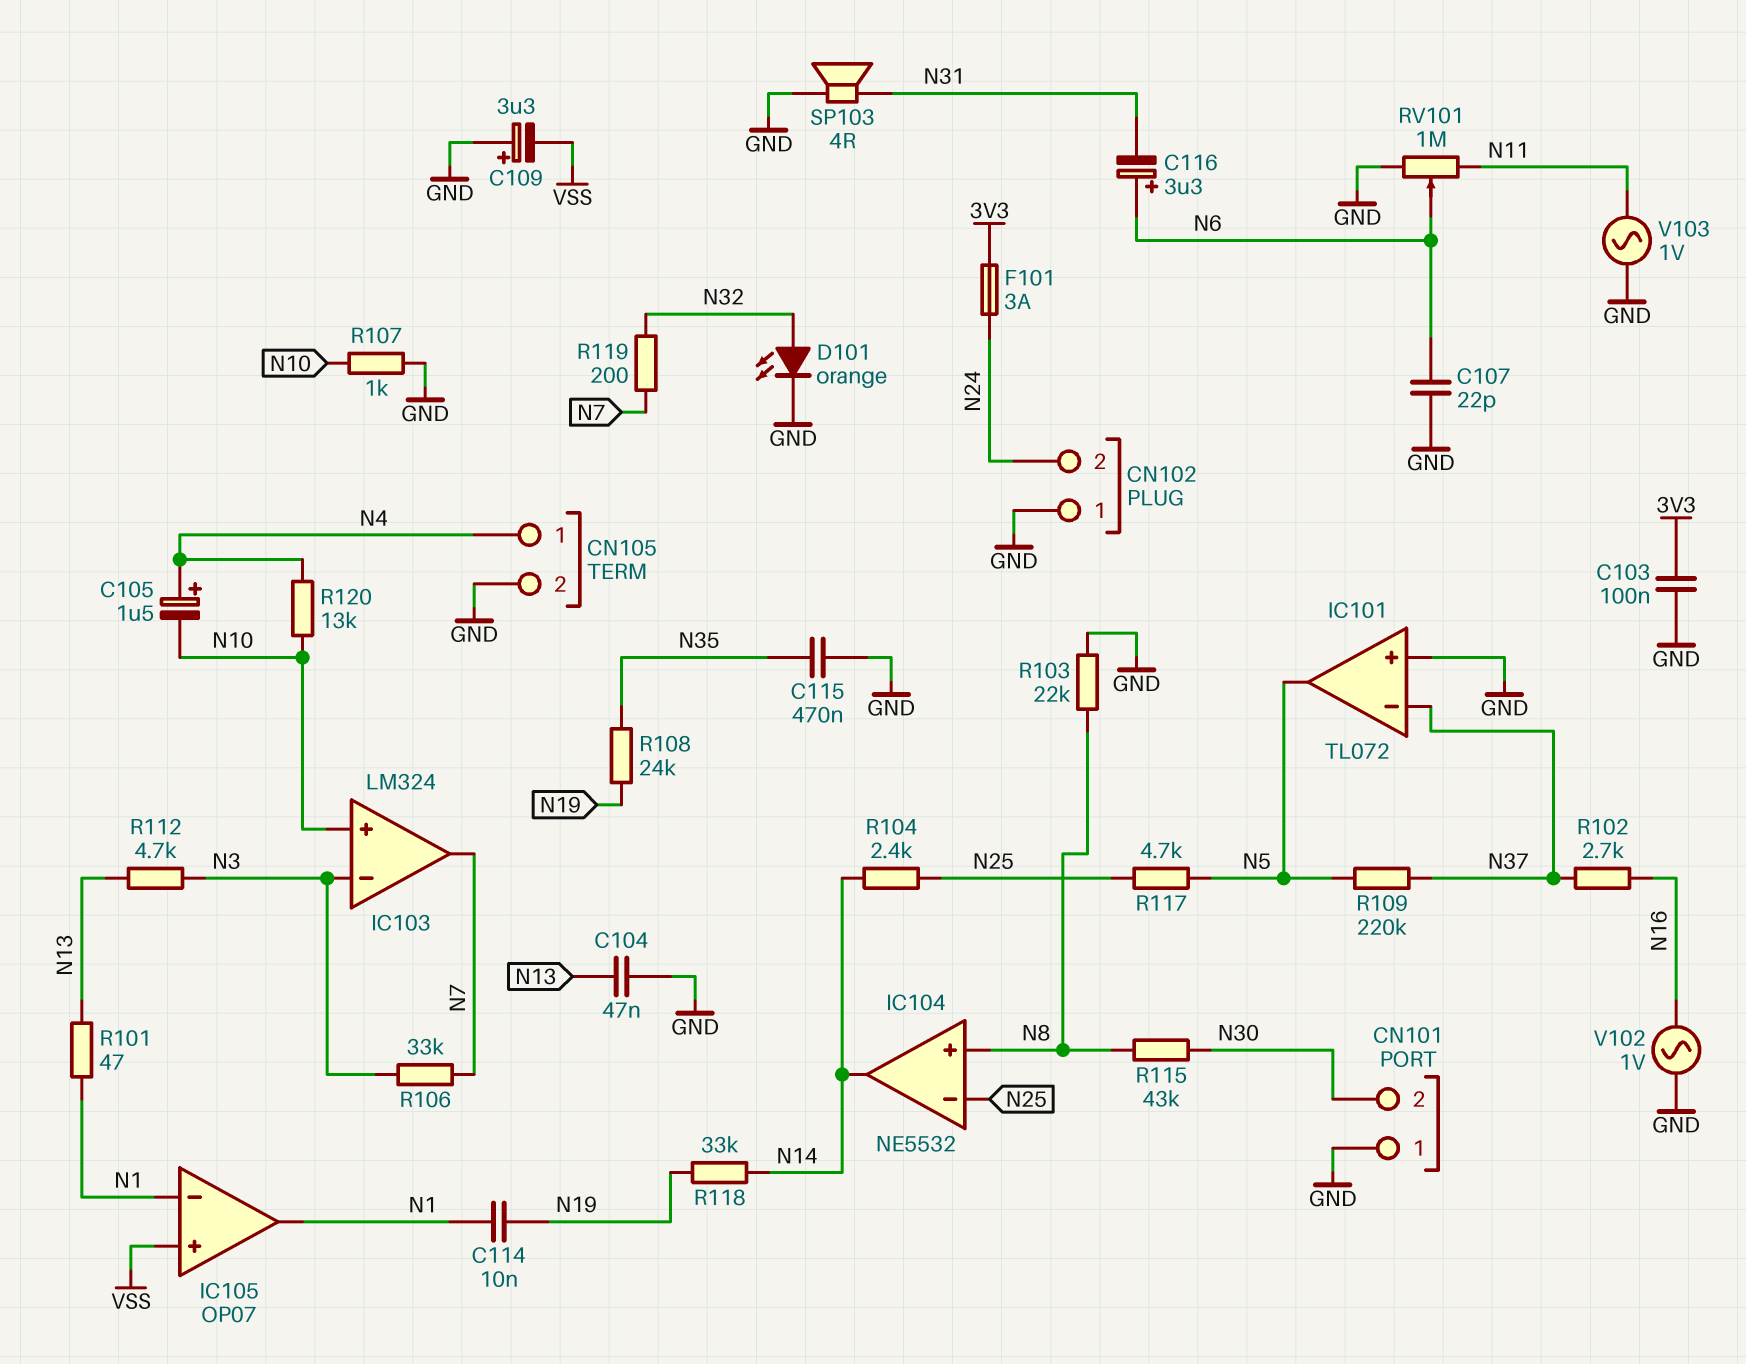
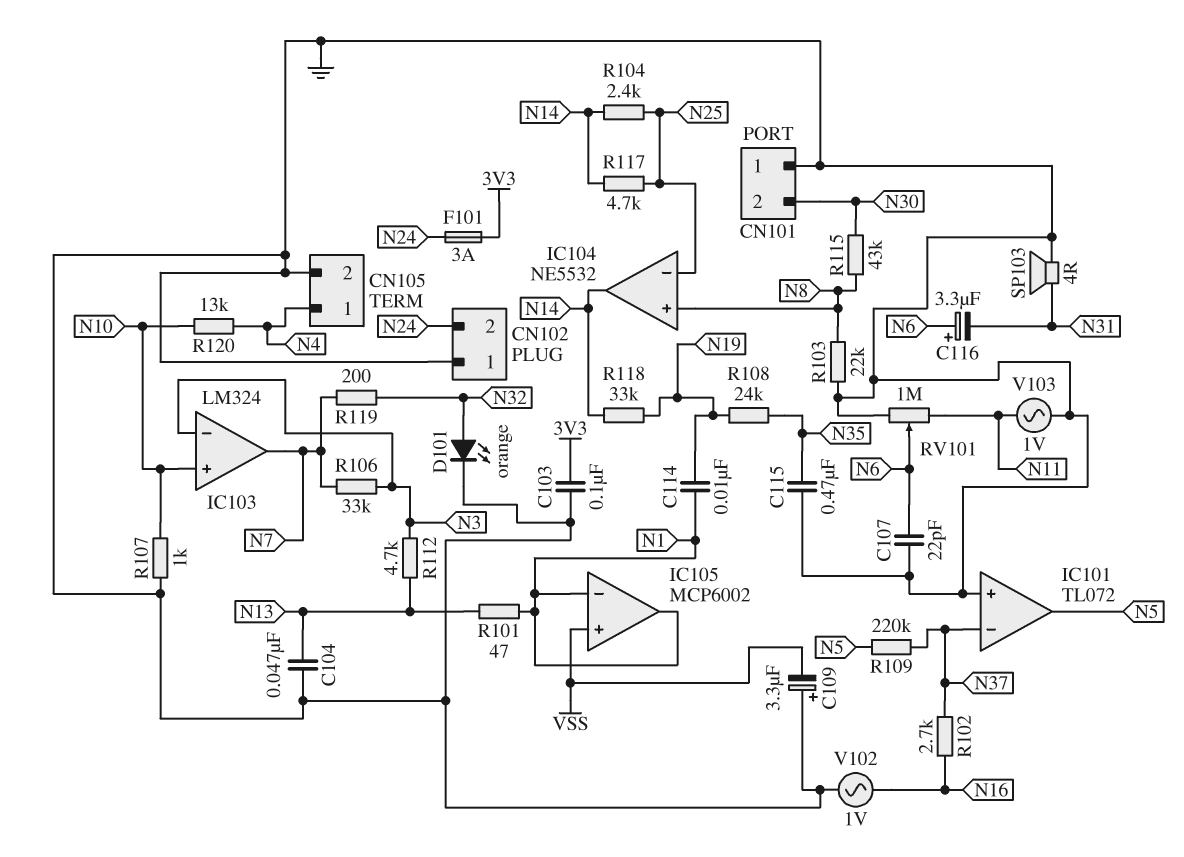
C105: 1.5uF (plus N4, minus N10) -> none
IC105: OP07 -> MCP6002
R117: 4.7k (N5, N25) -> 4.7k (N14, N25)

